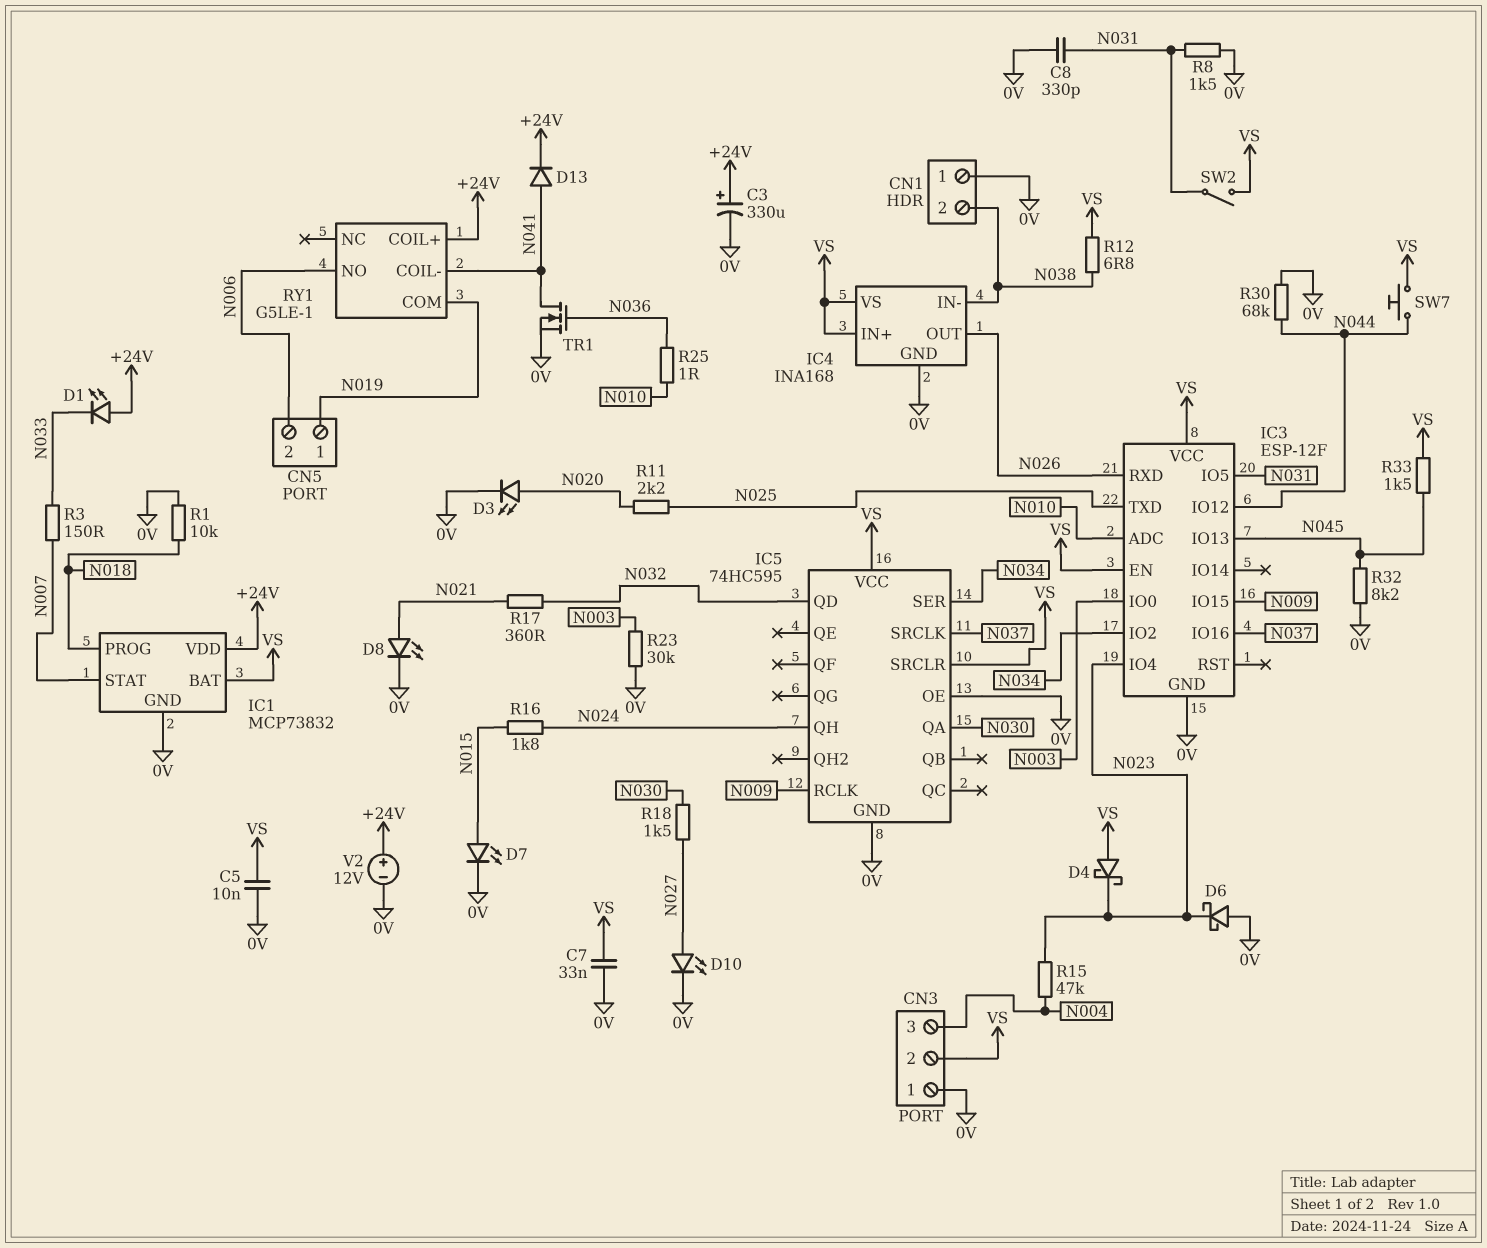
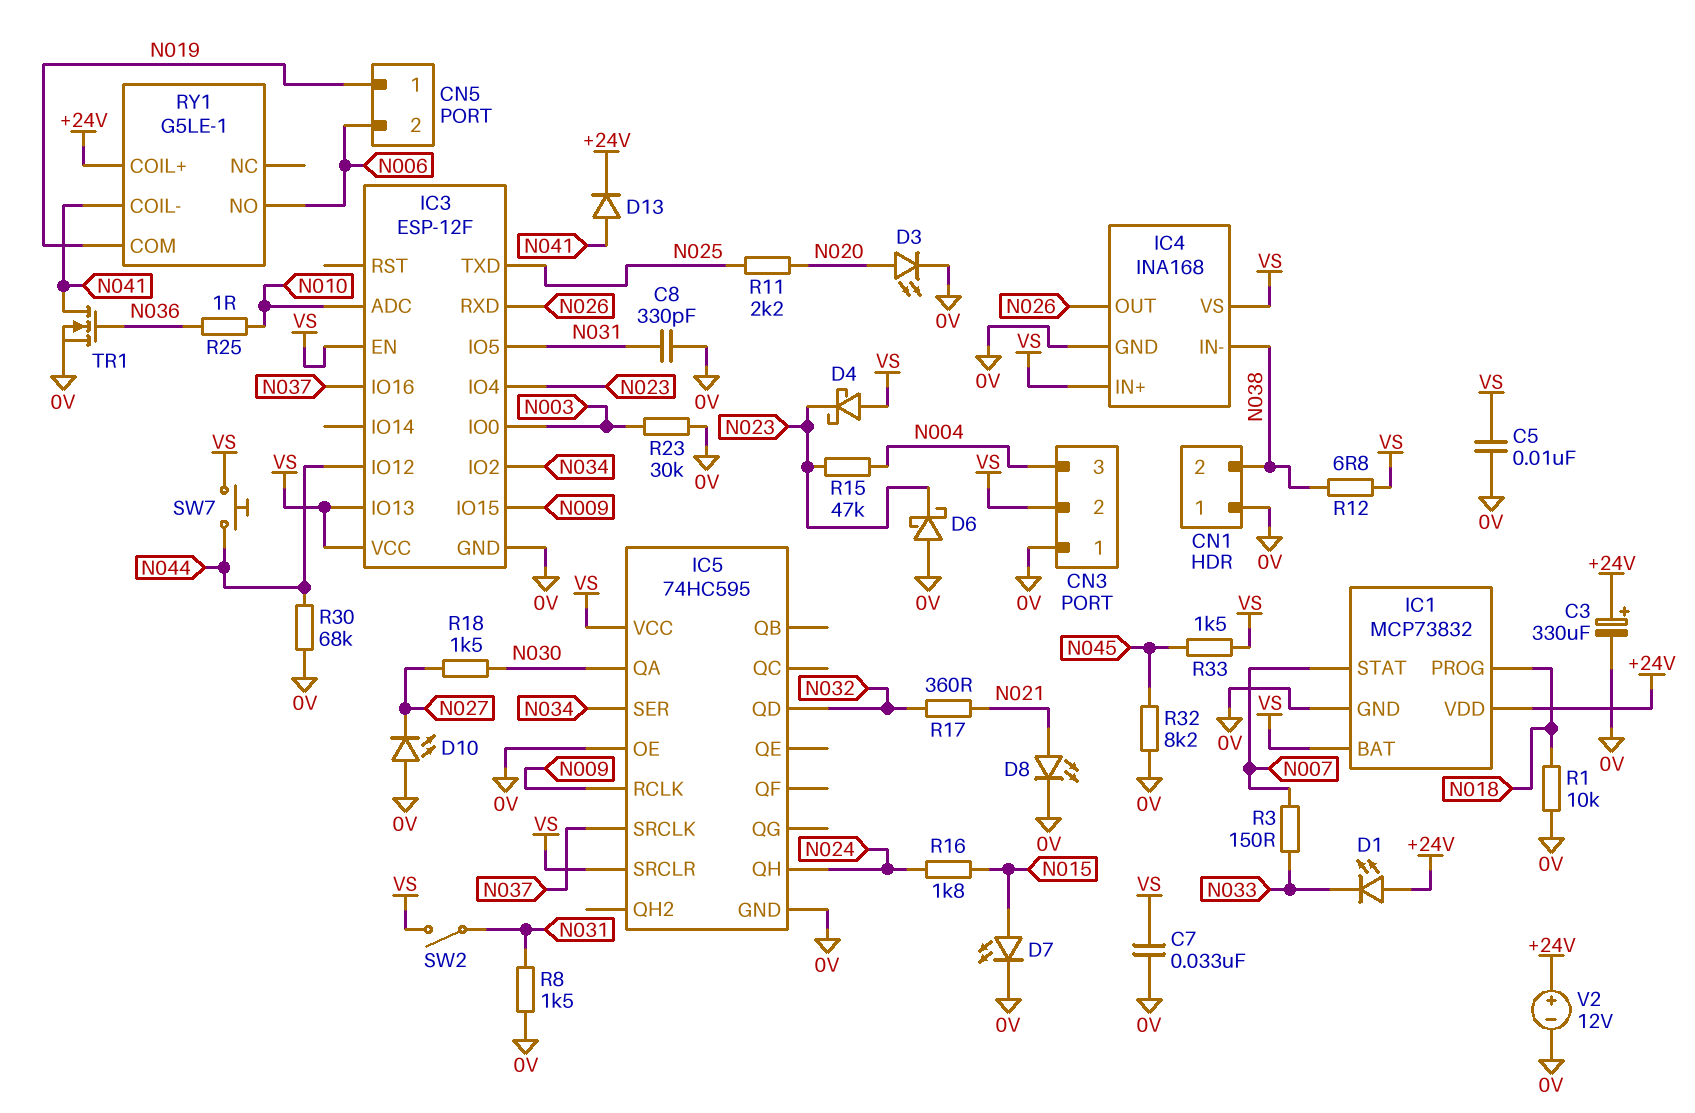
D10: LED (A N027, K 0V) -> LED (A 0V, K N027)
IC3 pin IO13: N045 -> VS

